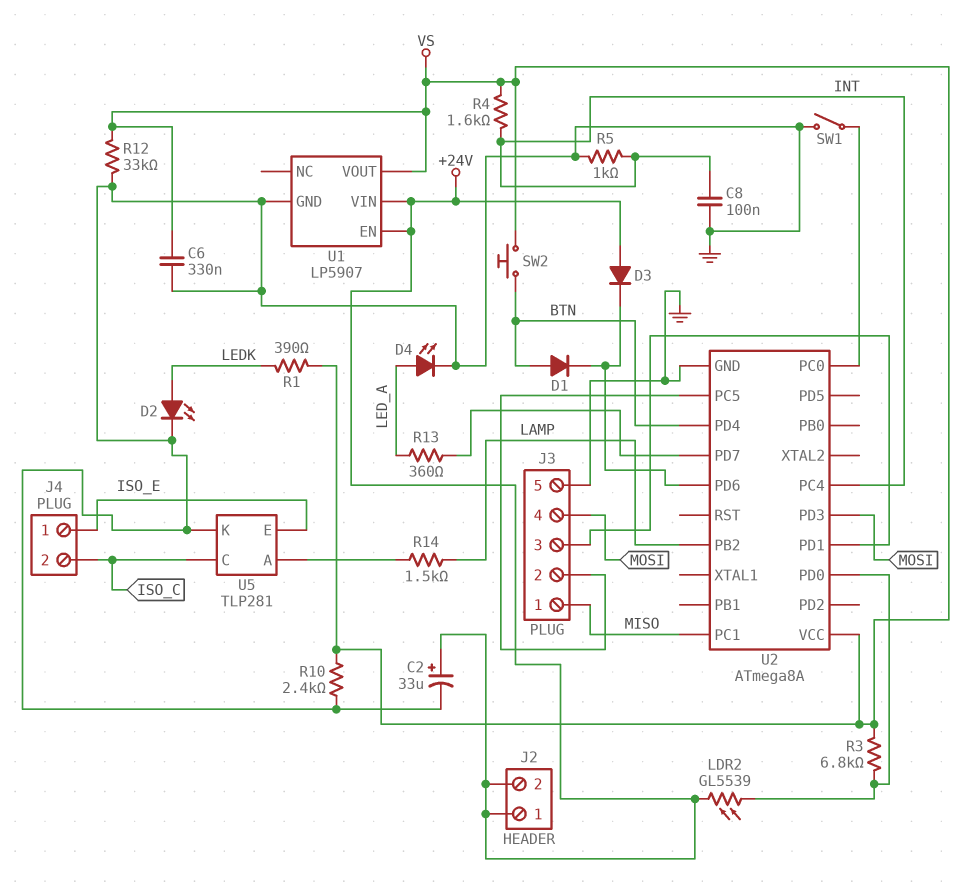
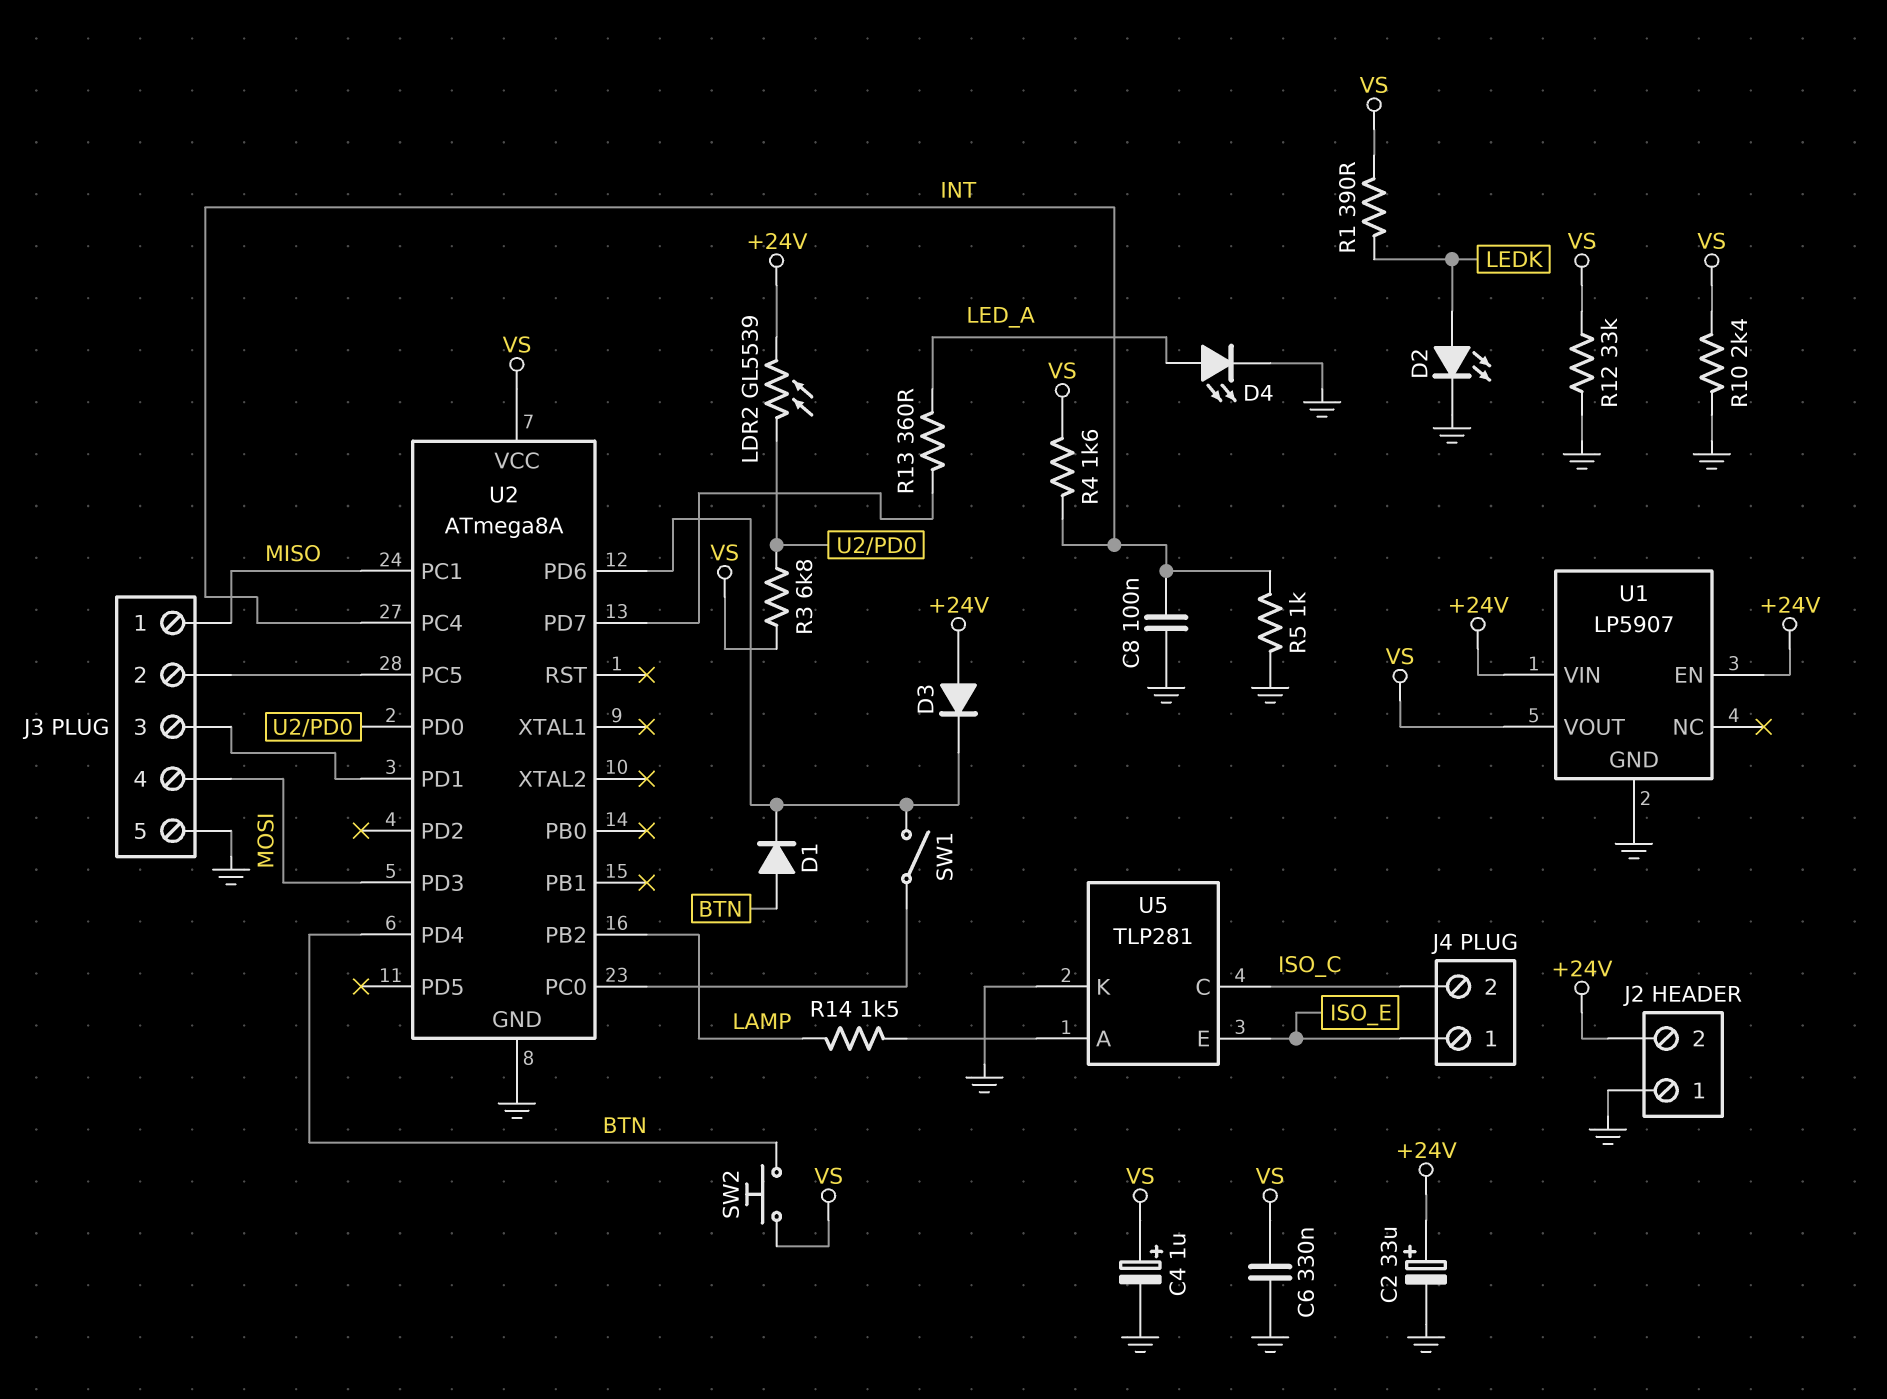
C4: none -> 1uF (plus VS, minus GND)
J2 pin 1: +24V -> GND
SW1: switch (GND, U2/PC0) -> switch (U2/PC0, U2/PD6)

